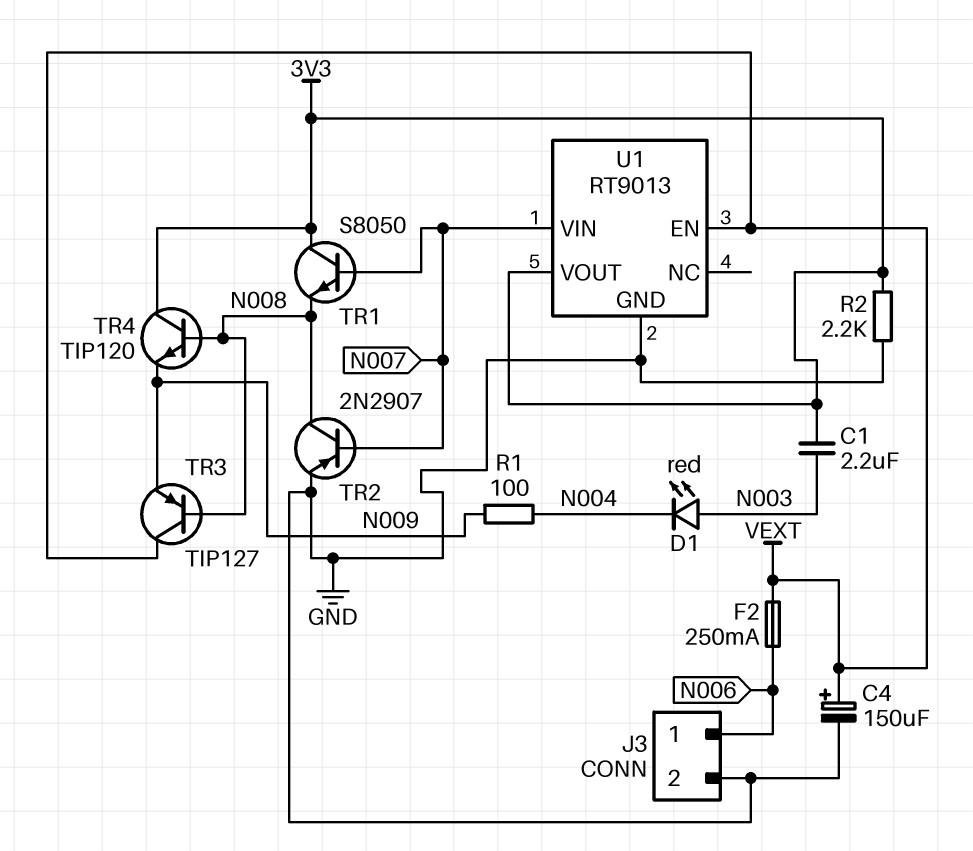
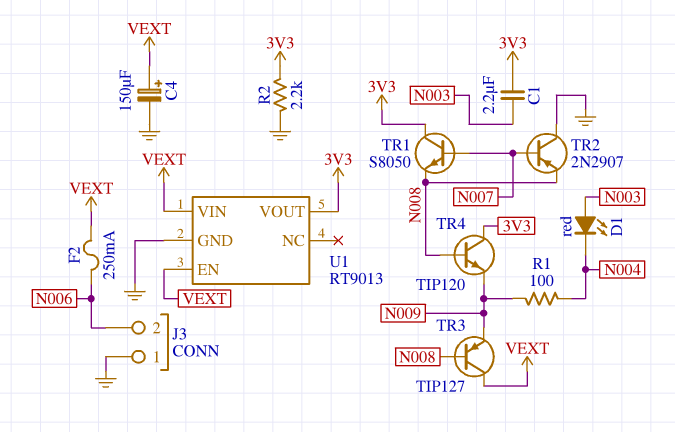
J3 pin 1: N006 -> GND
J3 pin 2: GND -> N006
TR2: PNP 2N2907 (B N007, C N008, E GND) -> PNP 2N2907 (B N007, C GND, E N008)
U1 pin VIN: N007 -> VEXT

